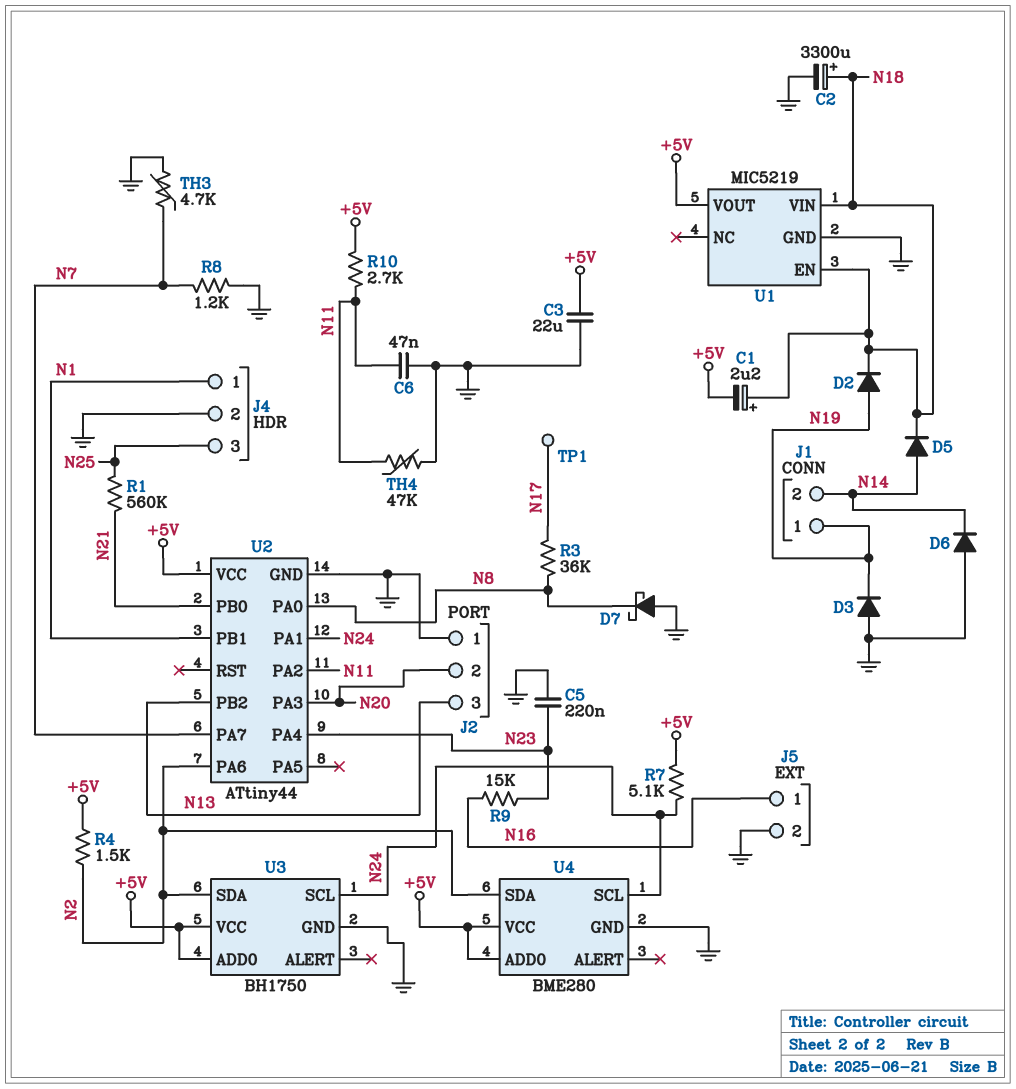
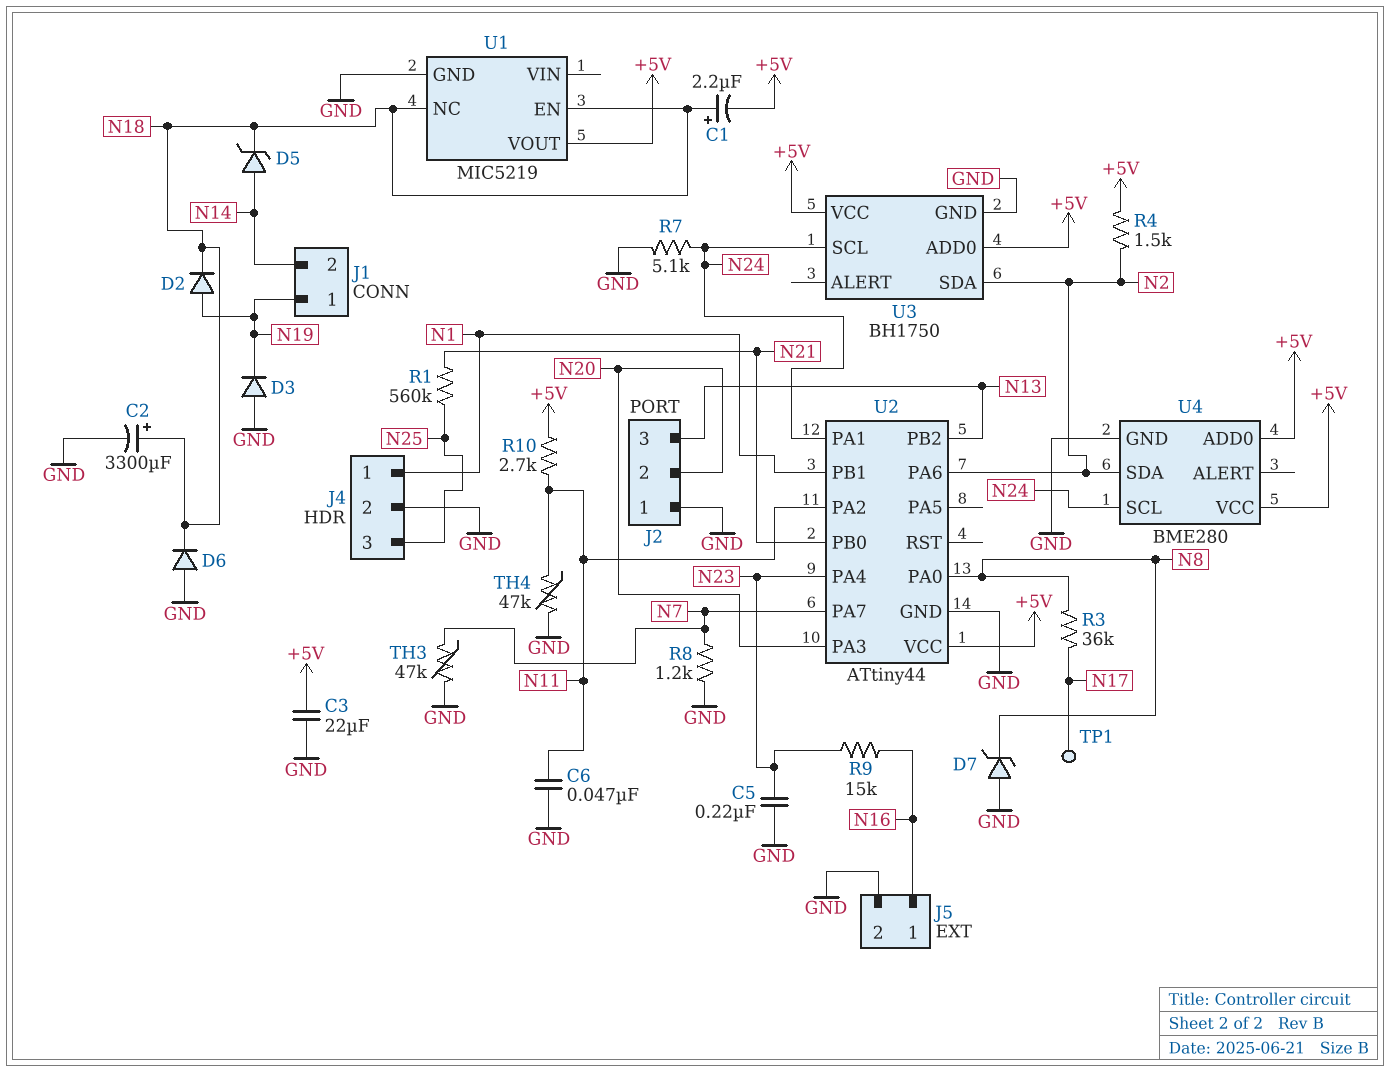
D5: diode (A N14, K N18) -> zener (A N14, K N18)
D6: diode (A GND, K N14) -> diode (A GND, K N18)
D7: schottky (A GND, K N8) -> zener (A GND, K N8)
R7: 5.1k (+5V, N24) -> 5.1k (GND, N24)
TH3: 4.7k (GND, N7) -> 47k (GND, N7)
U1 pin NC: none -> N18
U1 pin VIN: N18 -> none

